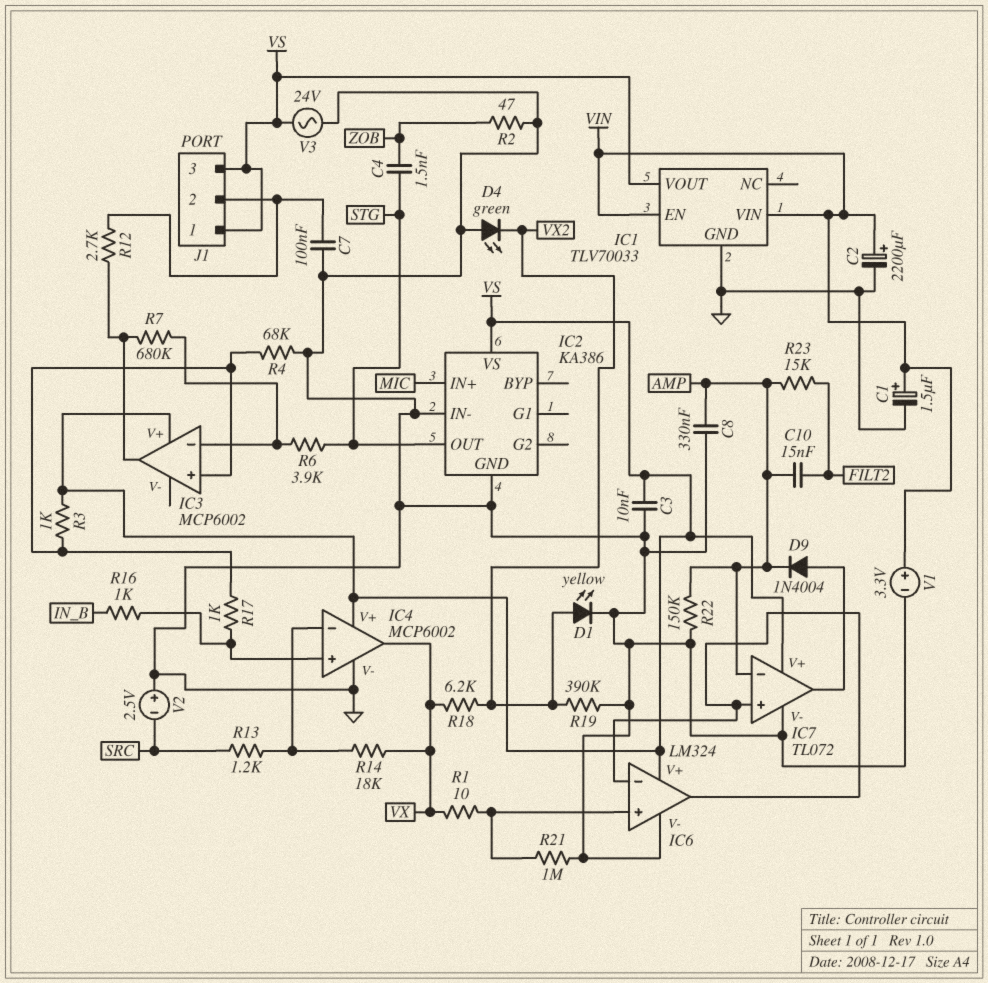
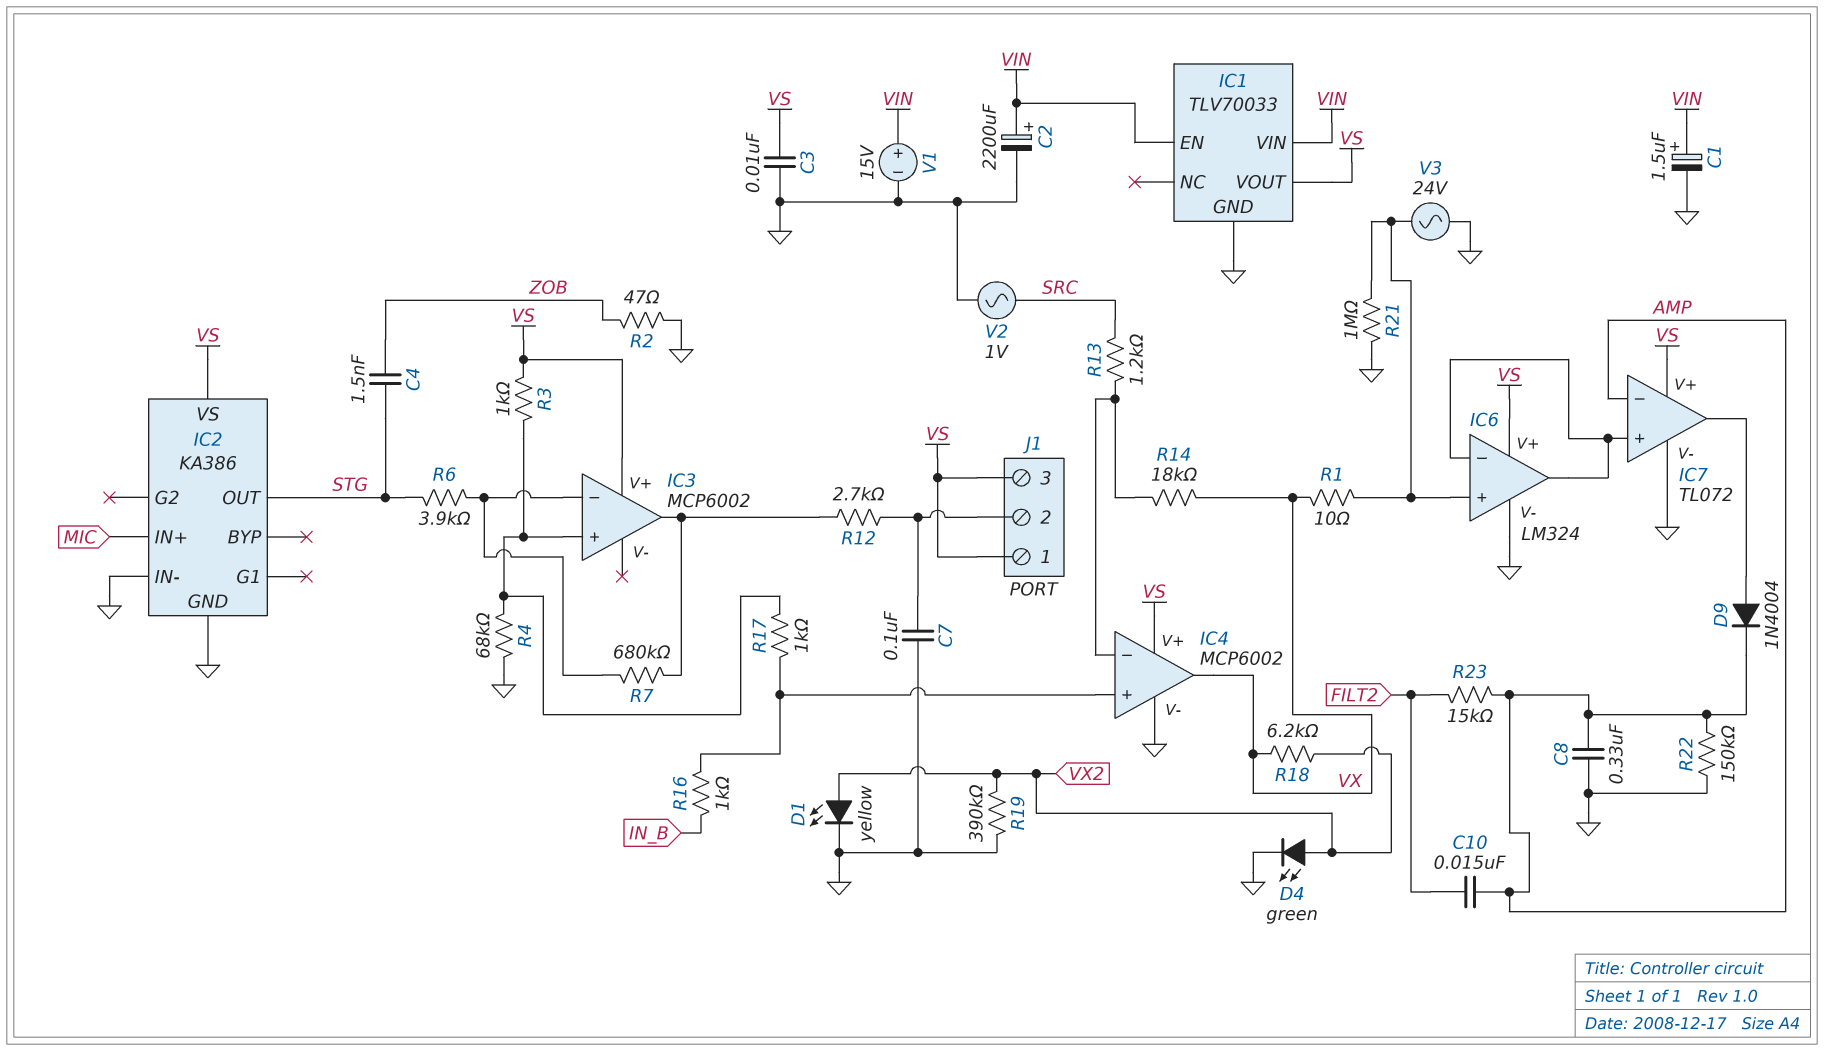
D4: LED green (A GND, K VX2) -> LED green (A VX2, K GND)
V1: 3.3V (plus VIN, minus GND) -> 15V (plus VIN, minus GND)
V2: 2.5V (plus GND, minus SRC) -> AC 1V (GND, SRC)
V3: AC 24V (GND, VS) -> AC 24V (GND, IC6/in+)

